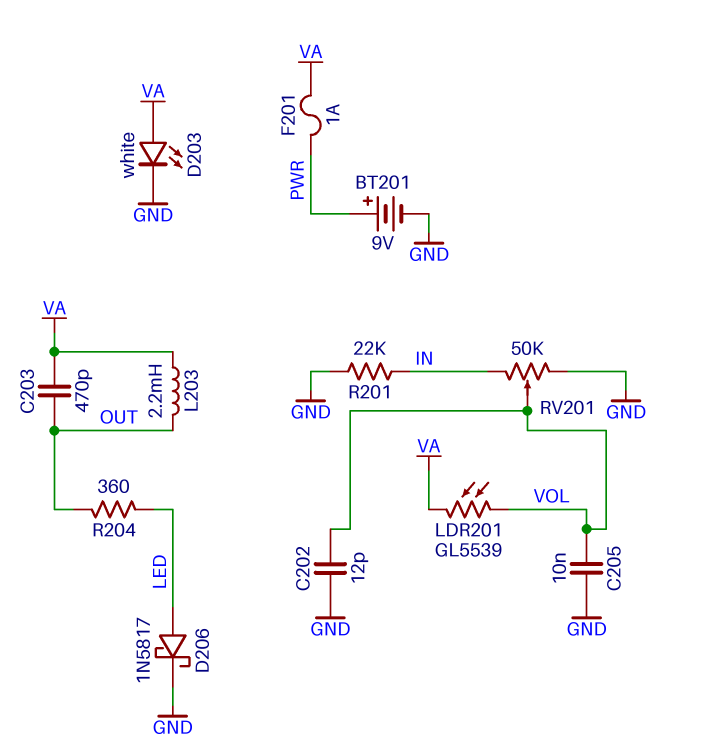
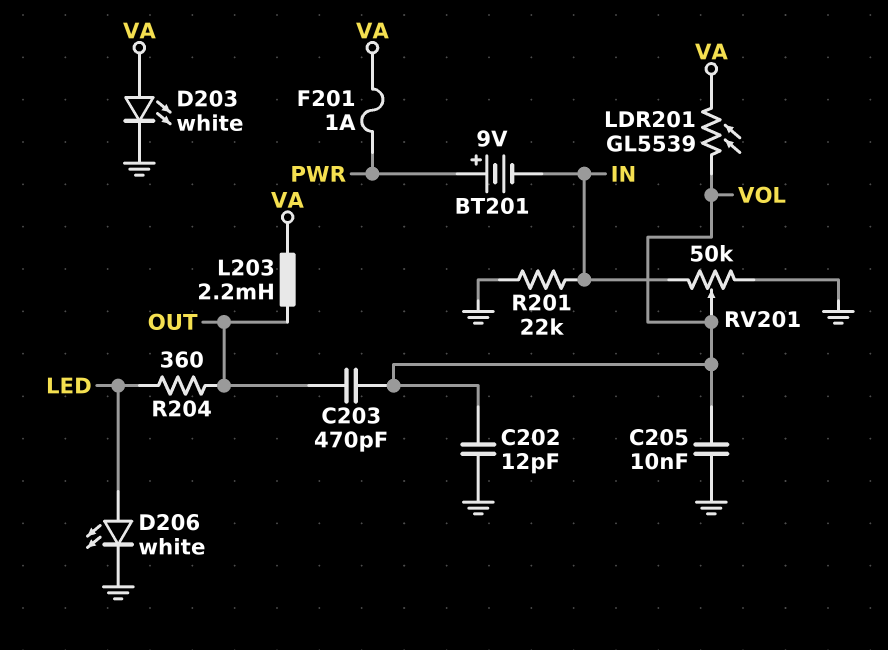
BT201: 9V (plus PWR, minus GND) -> 9V (plus PWR, minus IN)
C203: 470pF (OUT, VA) -> 470pF (OUT, VOL)
D206: schottky 1N5817 (A LED, K GND) -> LED white (A LED, K GND)

